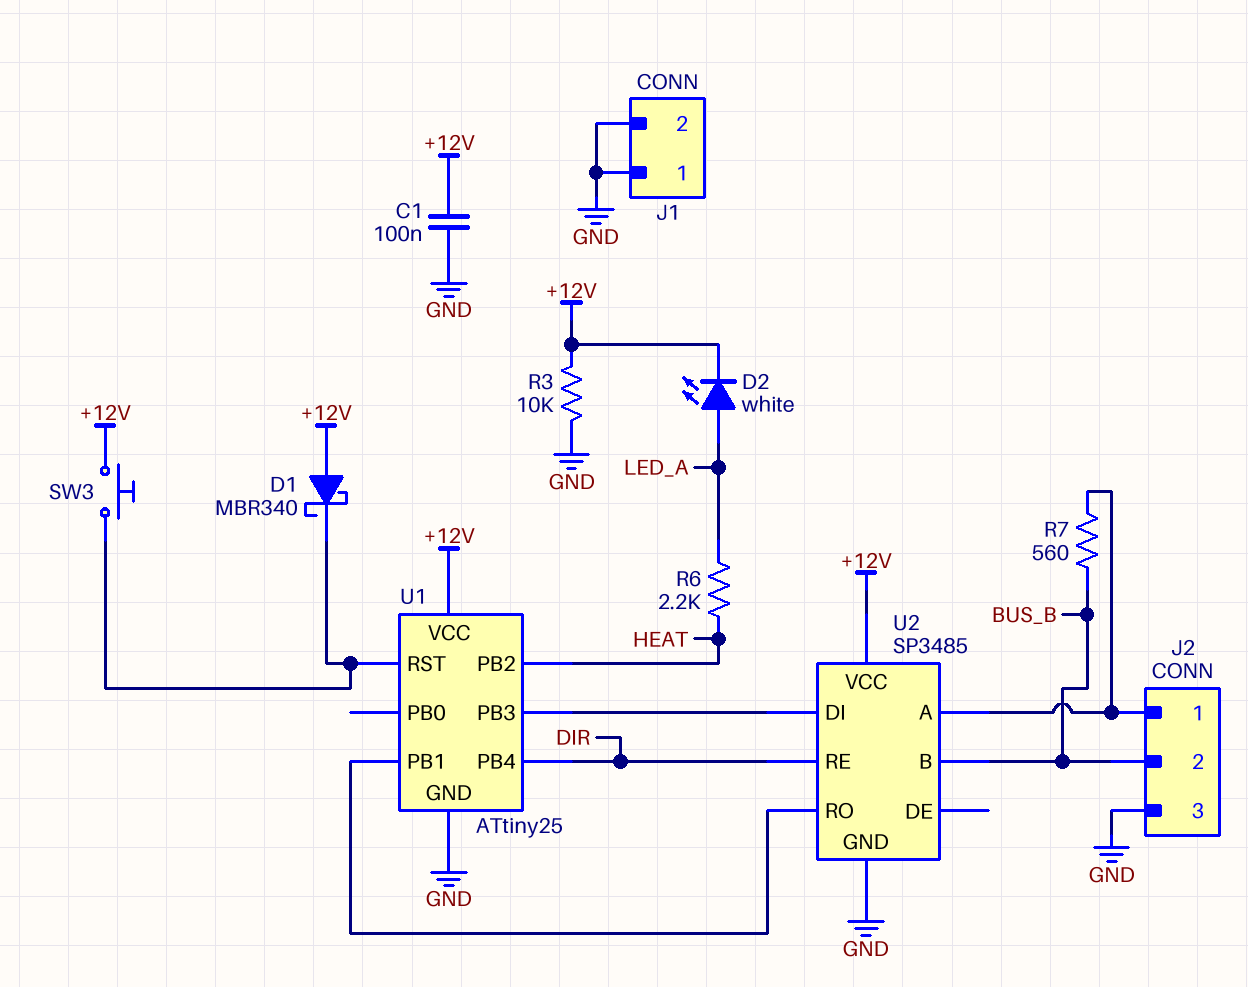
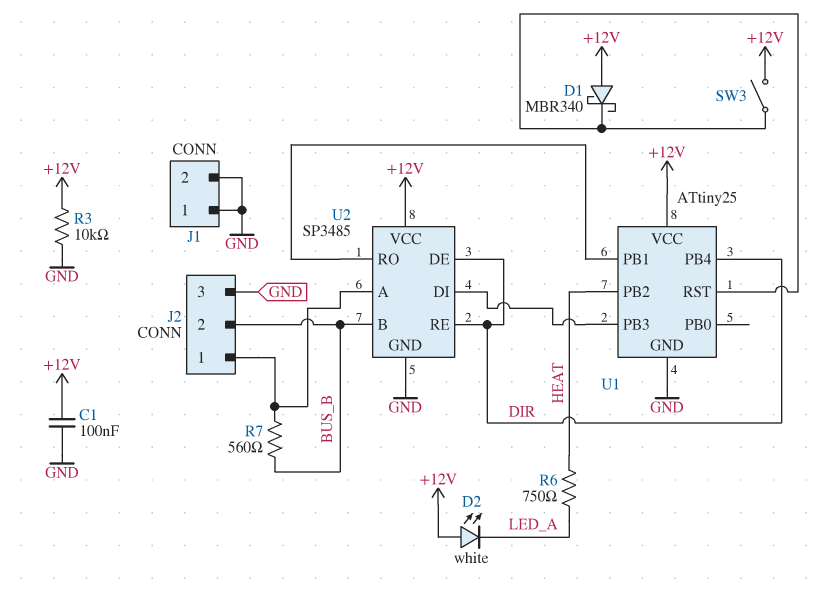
D2: LED white (A LED_A, K +12V) -> LED white (A +12V, K LED_A)
R6: 2.2k (HEAT, LED_A) -> 750 (HEAT, LED_A)
SW3: button (+12V, U1/RST) -> switch (+12V, U1/RST)
U2 pin DE: none -> DIR

